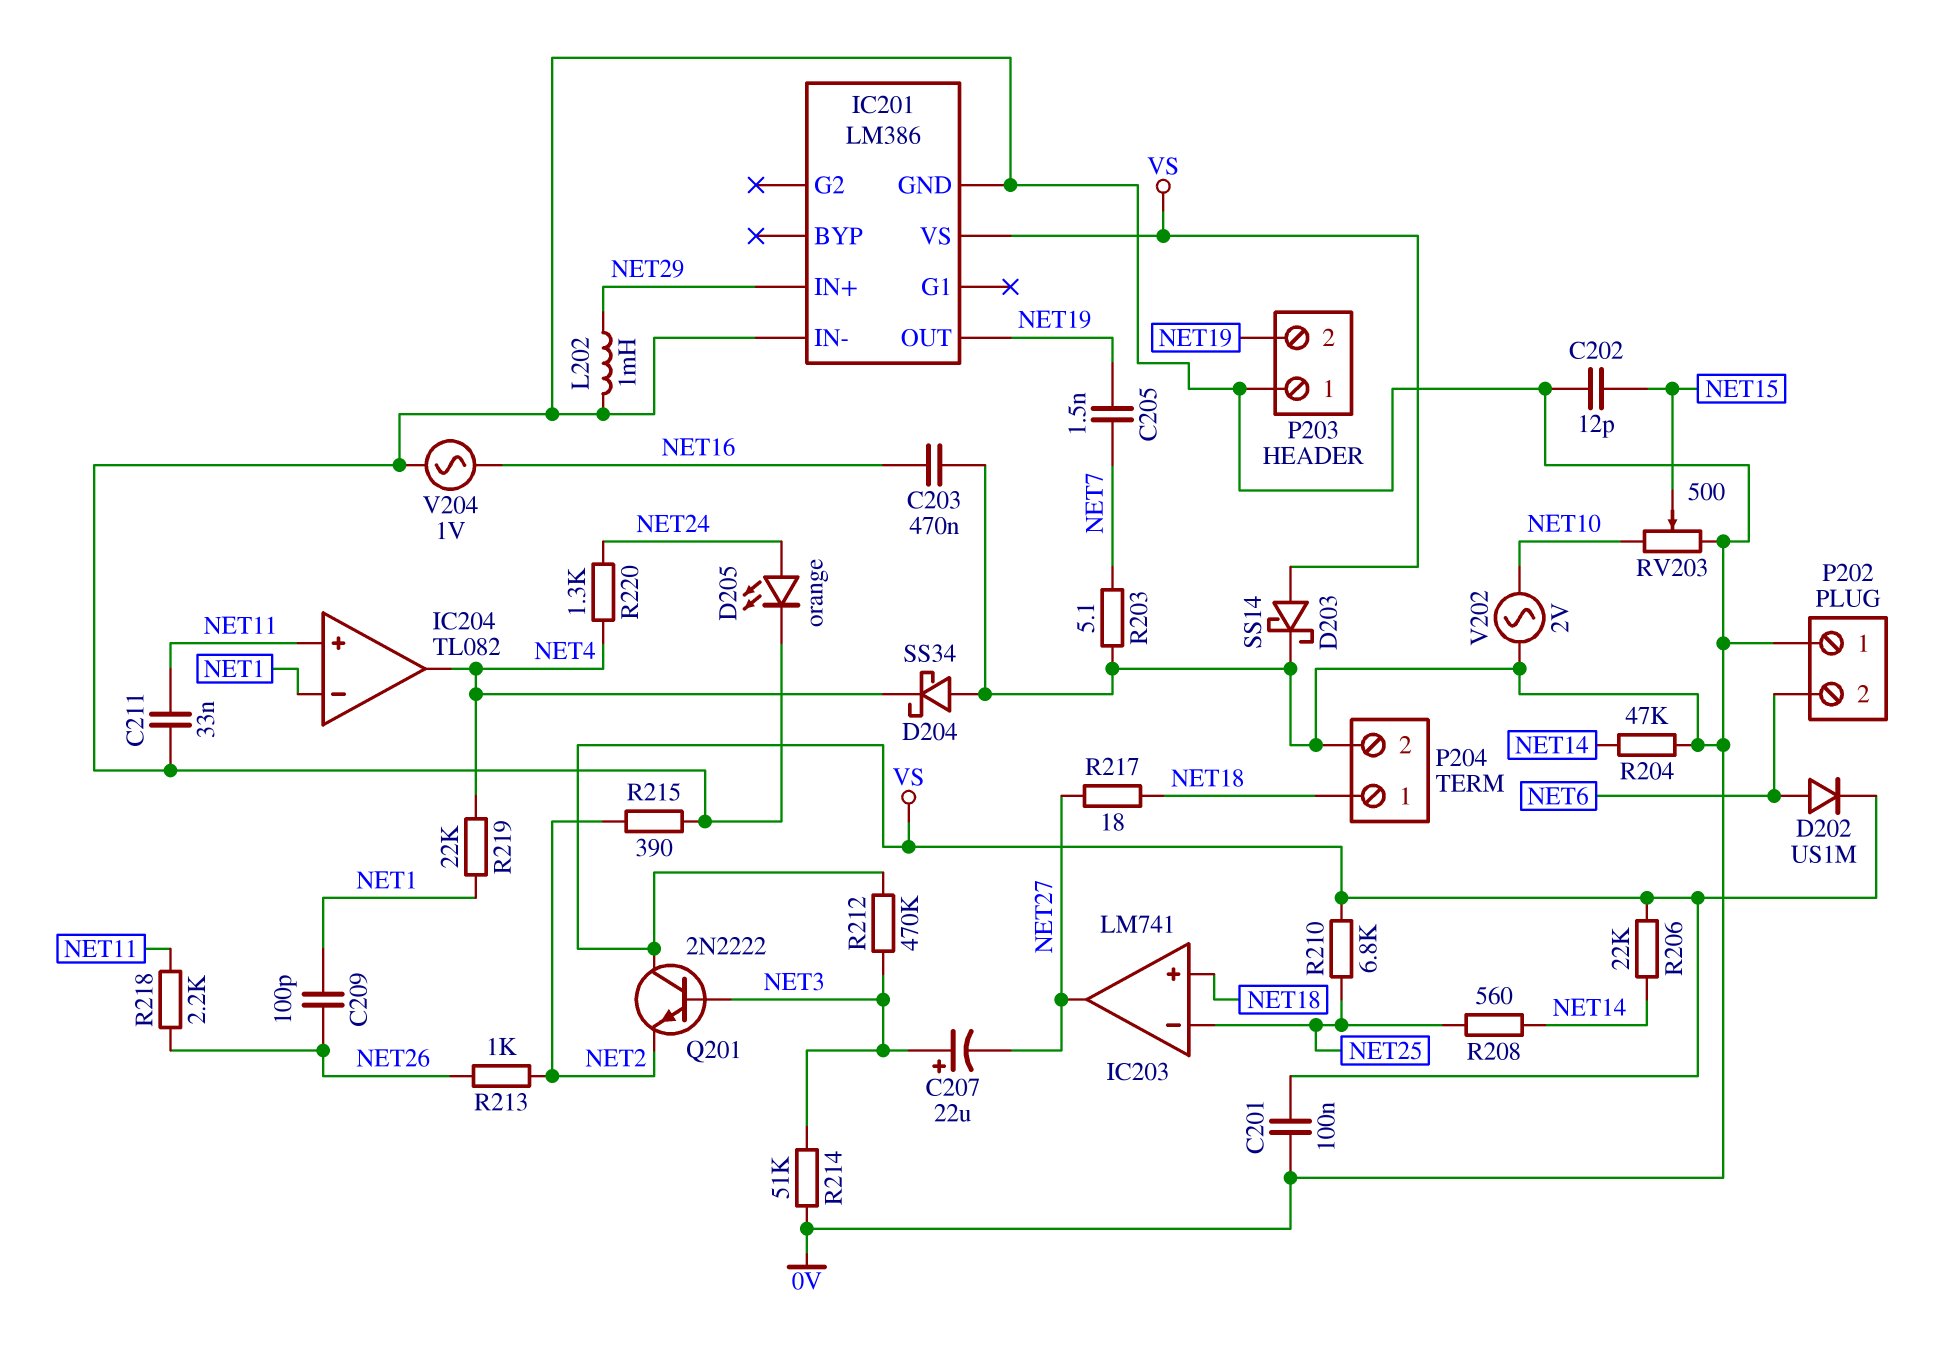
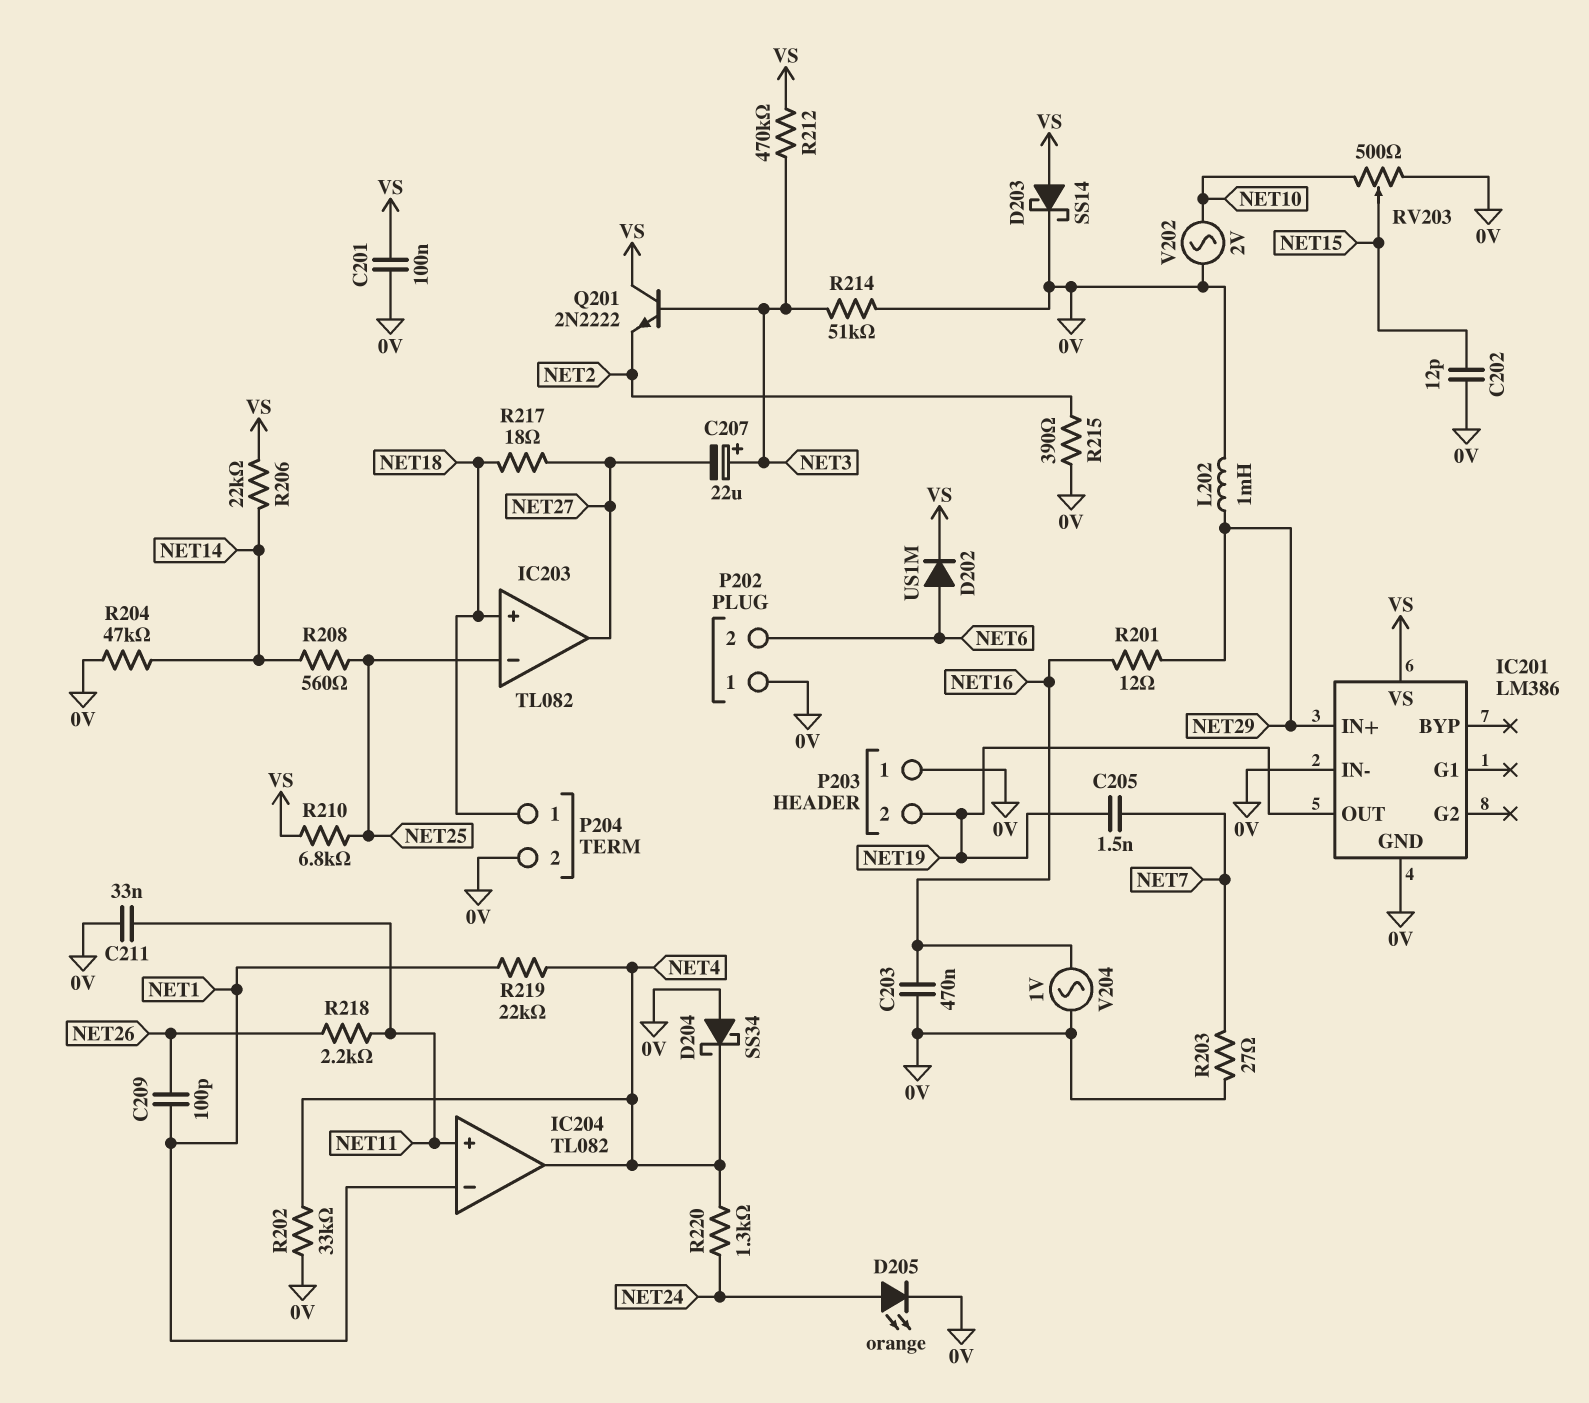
IC203: LM741 -> TL082
R201: none -> 12 (NET16, NET29)
R202: none -> 33k (0V, NET4)
R203: 5.1 (0V, NET7) -> 27 (0V, NET7)
R213: 1k (NET2, NET26) -> none

